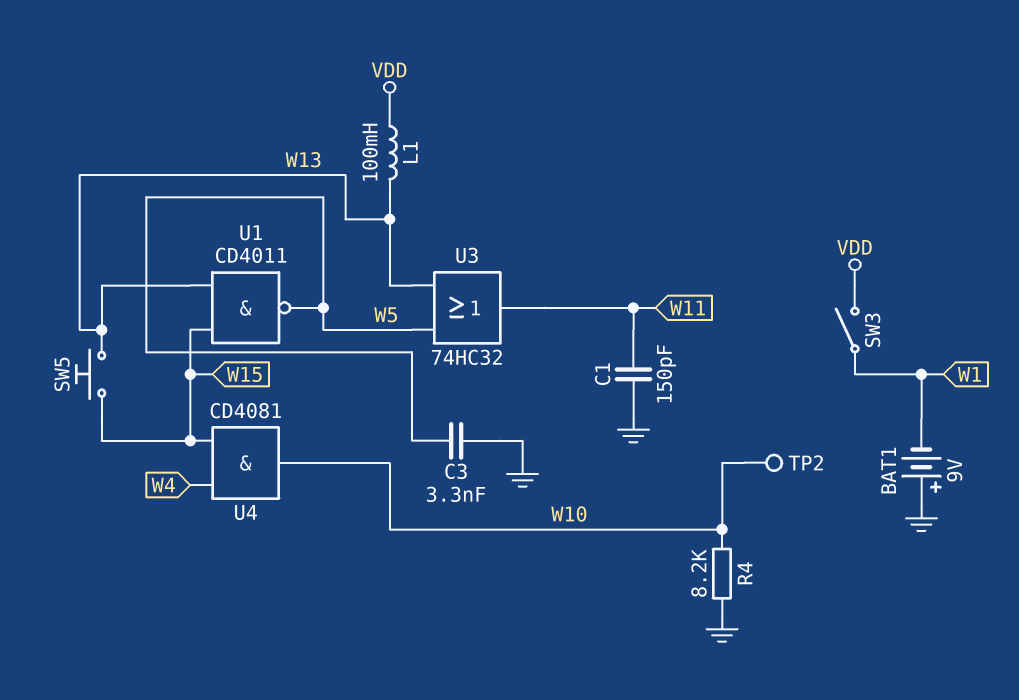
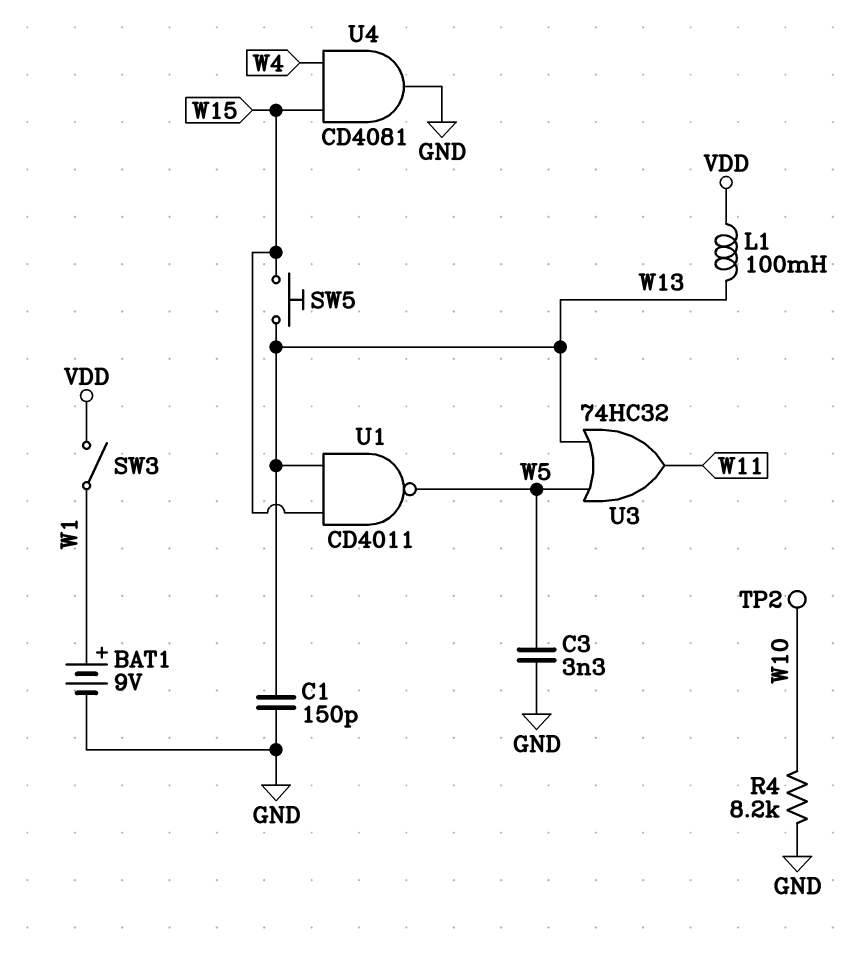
BAT1: 9V (plus GND, minus W1) -> 9V (plus W1, minus GND)
C1: 150pF (GND, W11) -> 150pF (GND, W13)
U4: AND CD4081 (in W4, in W15, out W10) -> AND CD4081 (in W4, in W15, out GND)

